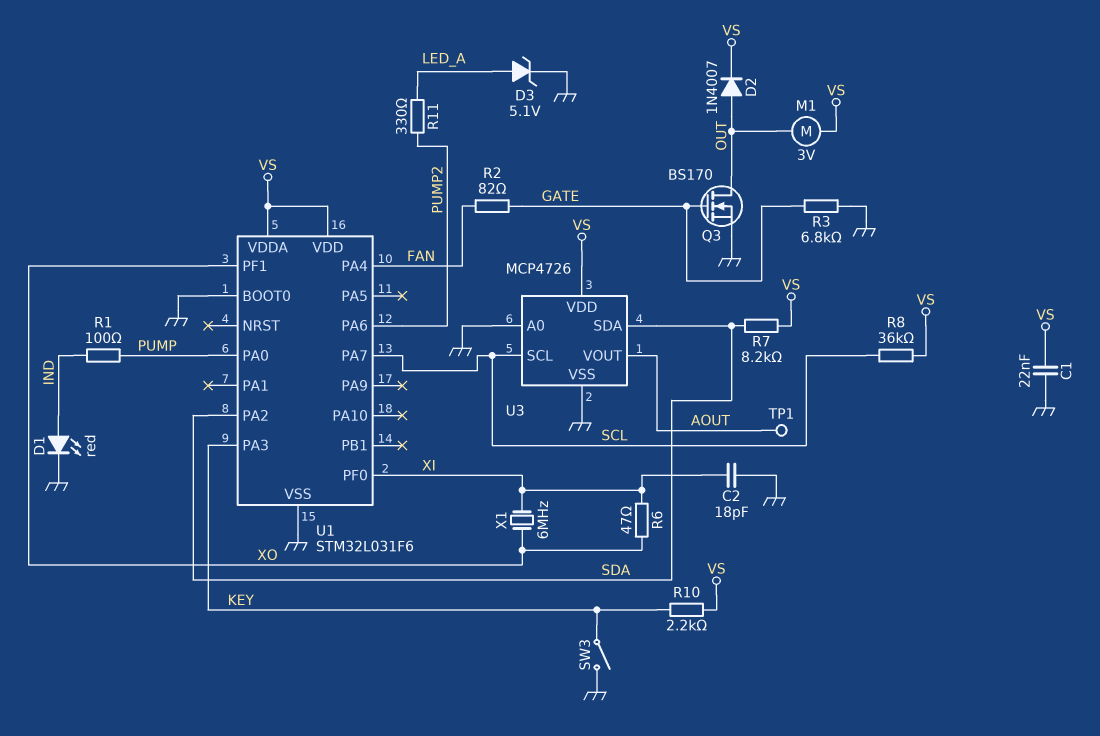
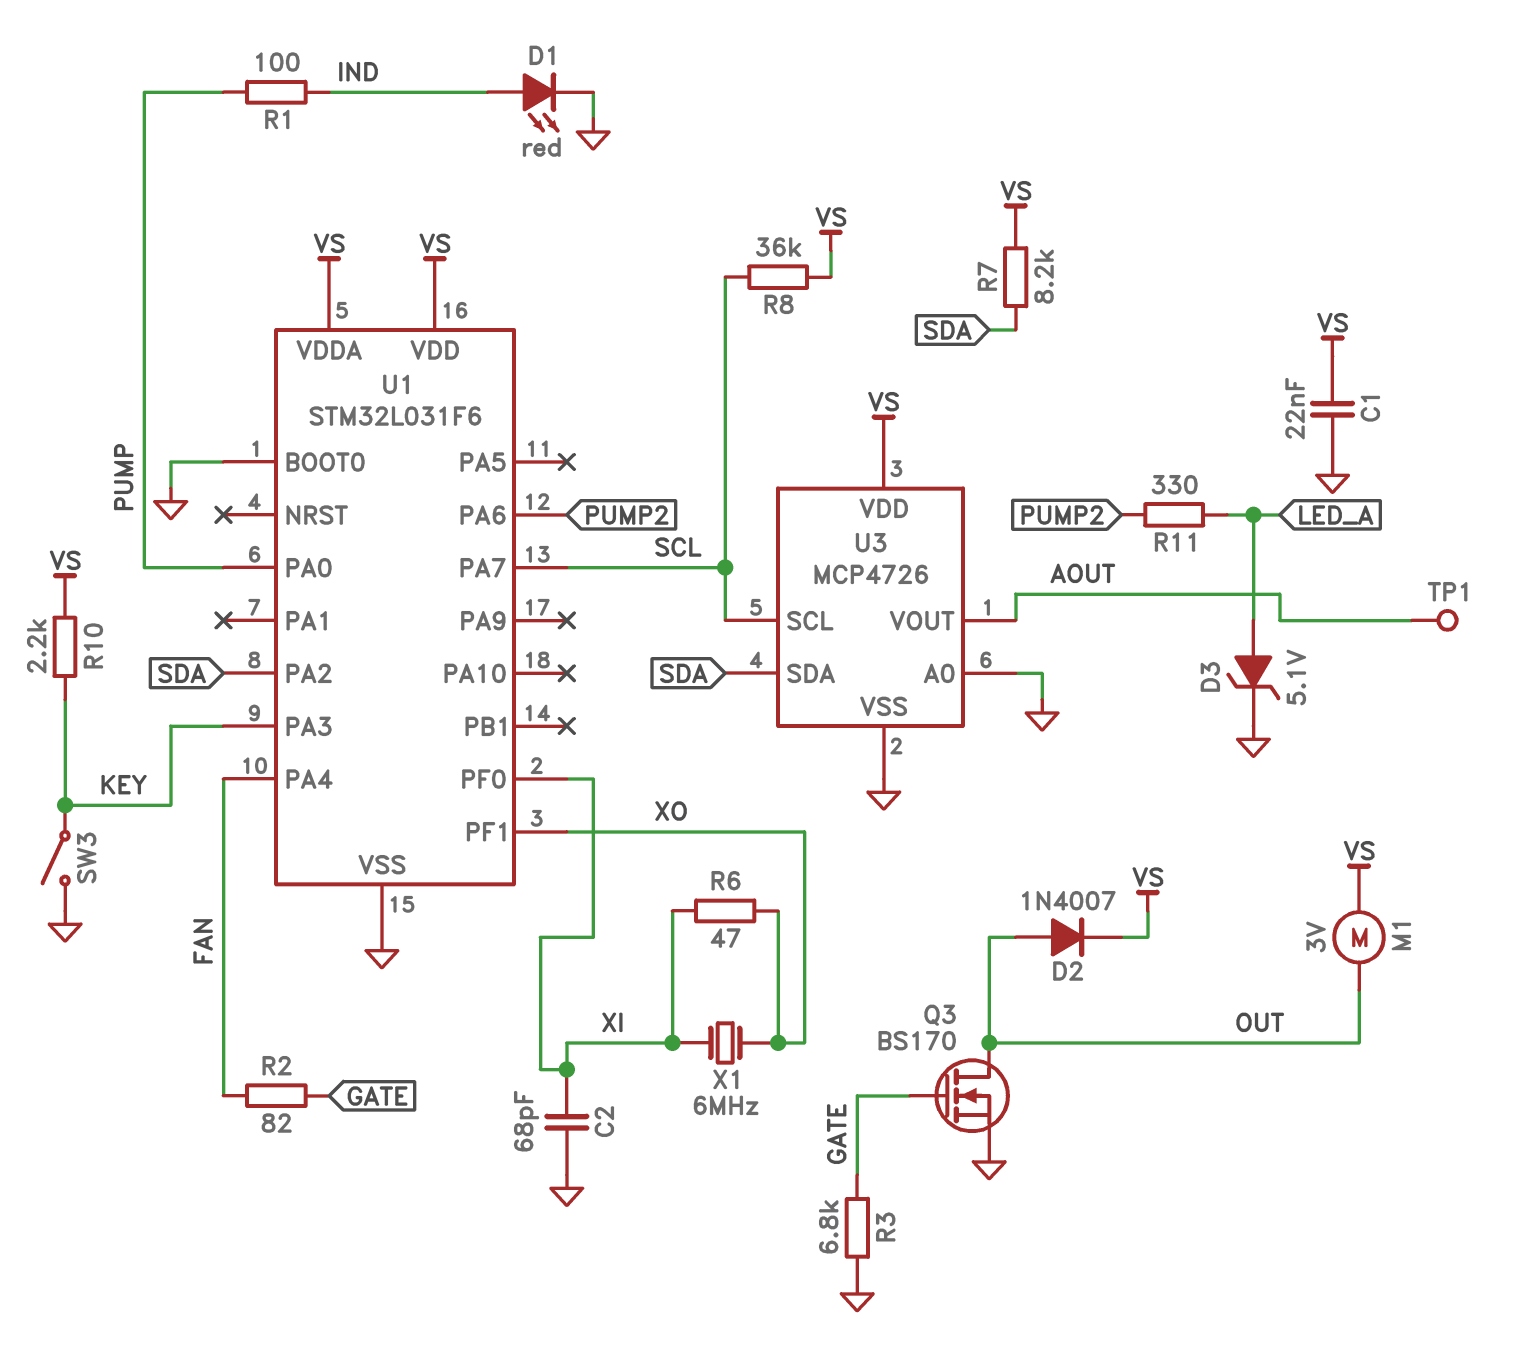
C2: 18pF (GND, XI) -> 68pF (GND, XI)

